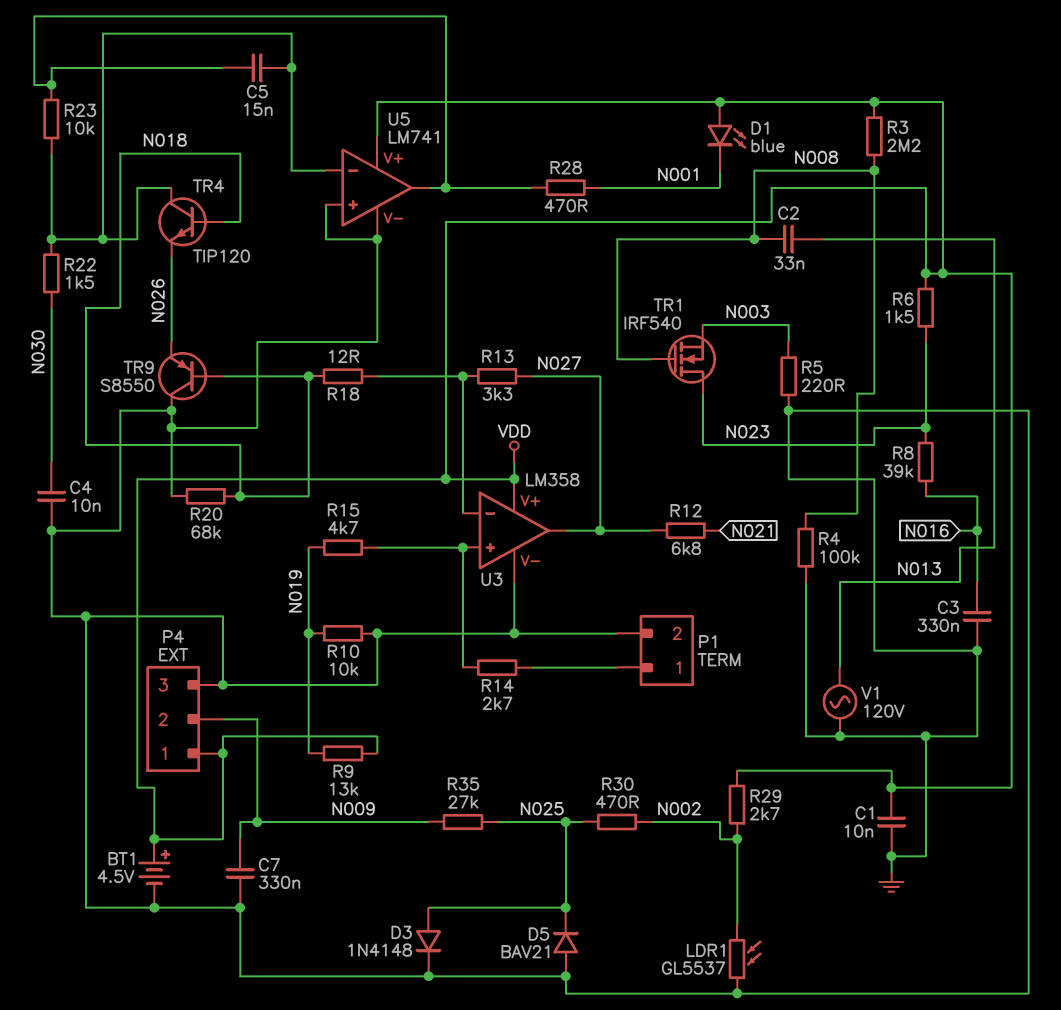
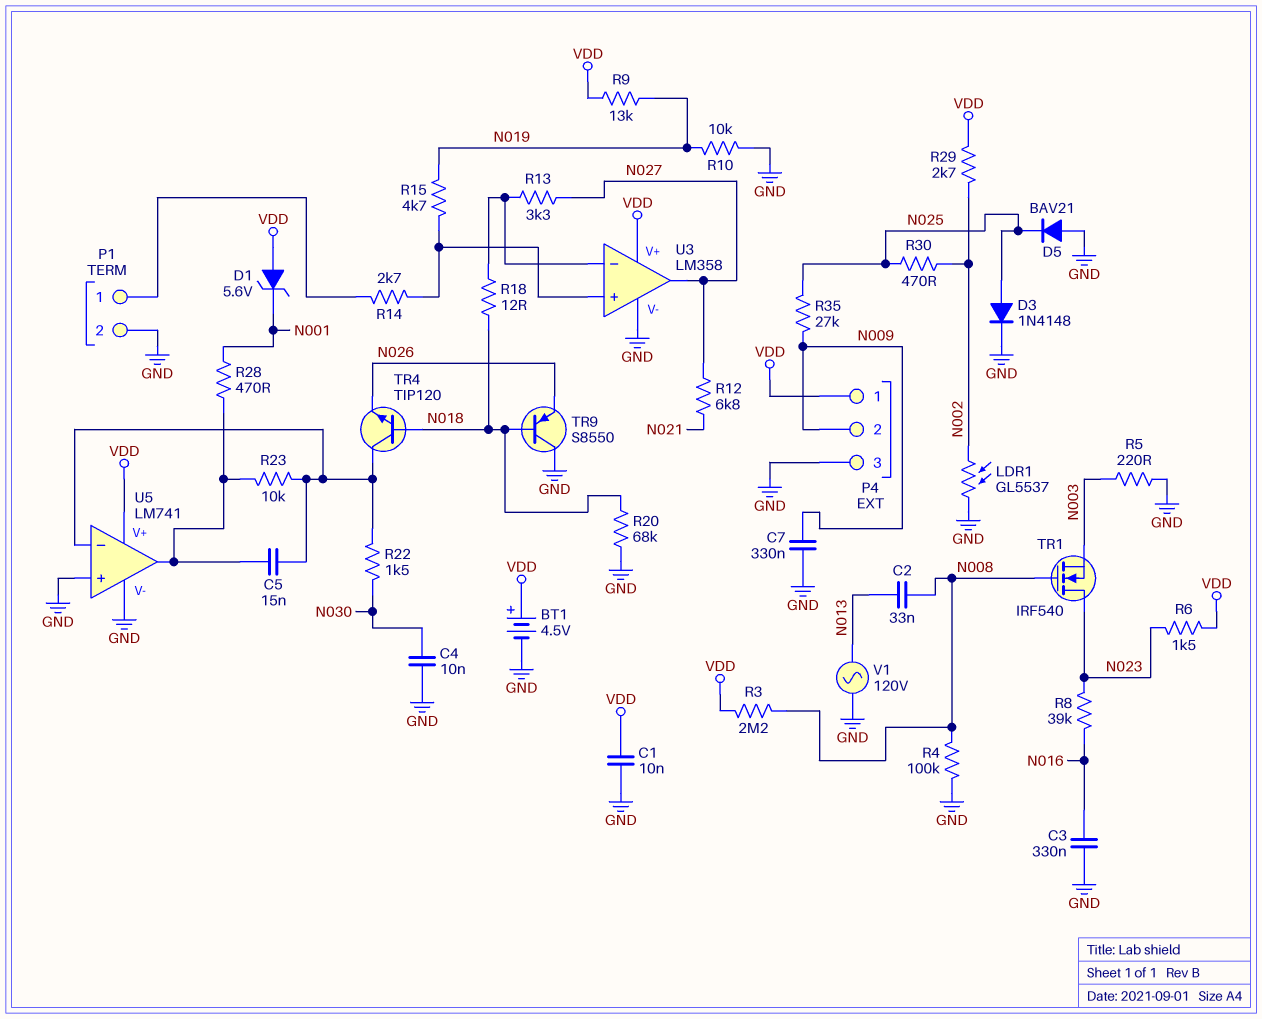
D1: LED blue (A VDD, K N001) -> zener 5.6V (A VDD, K N001)

